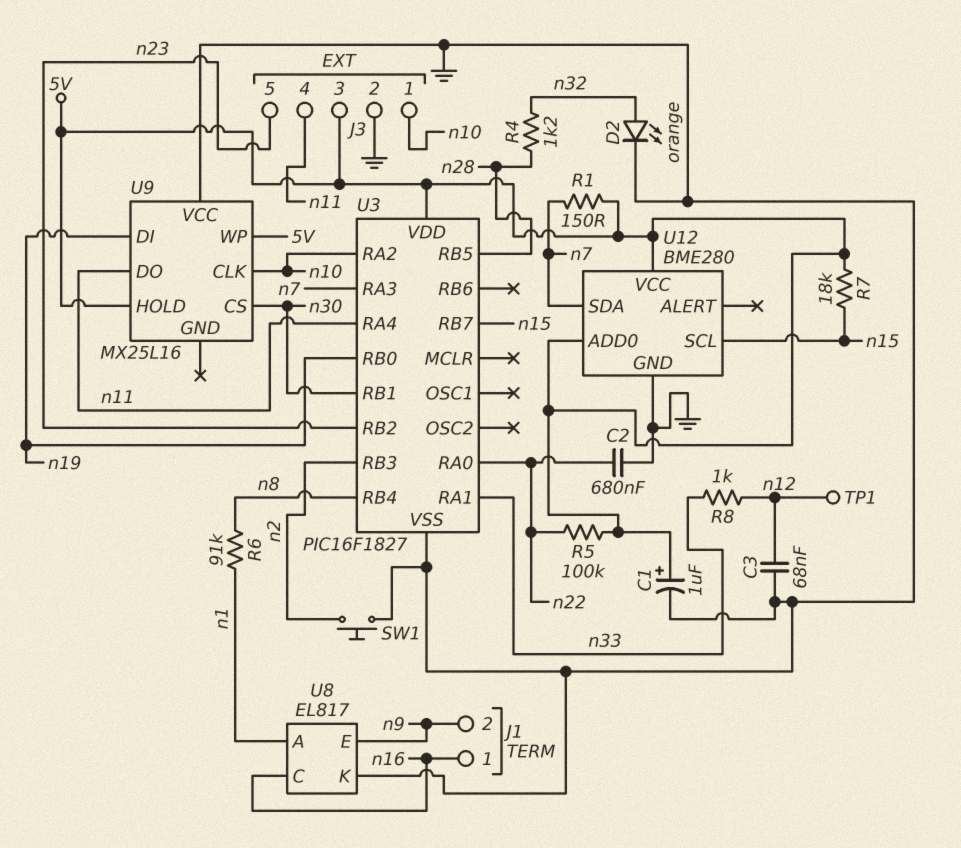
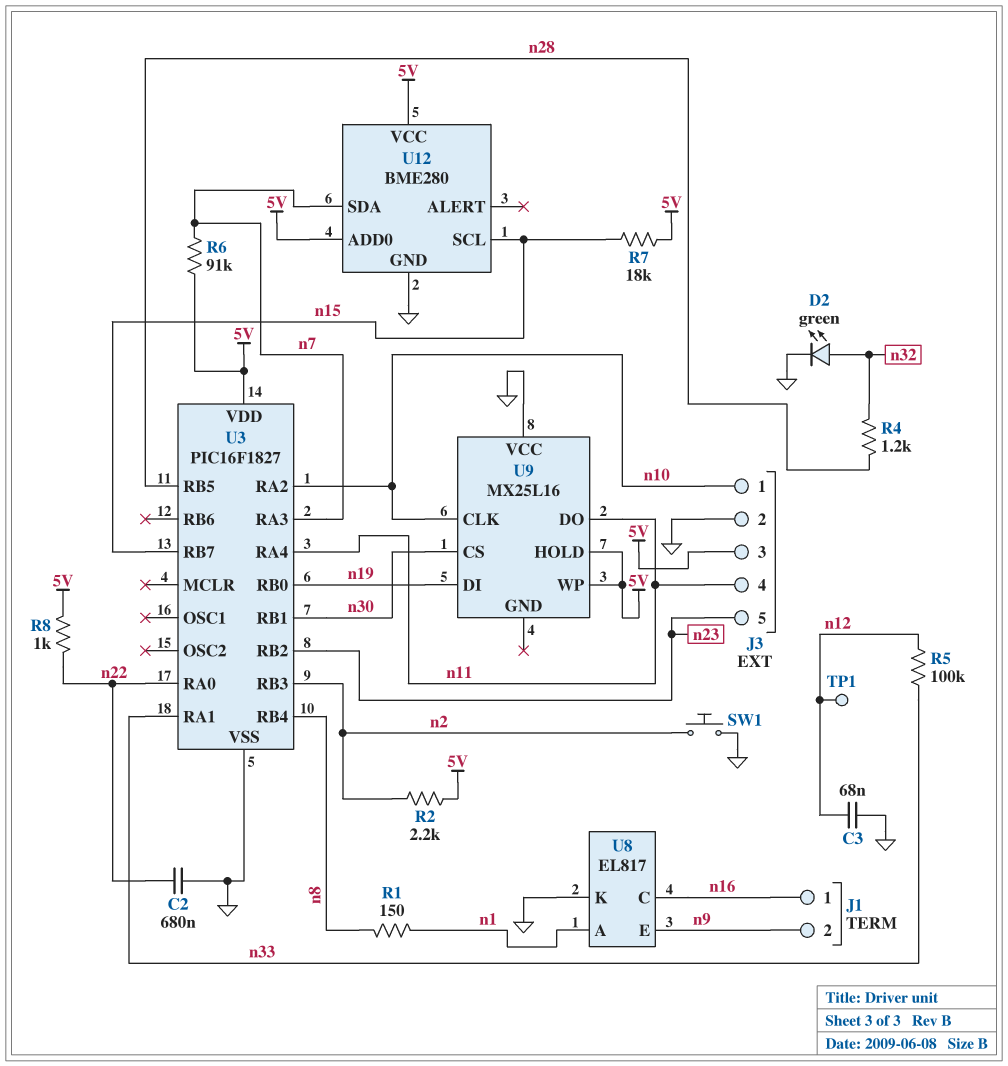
C1: 1uF (plus 5V, minus GND) -> none
D2: LED orange (A n32, K GND) -> LED green (A n32, K GND)
R1: 150 (5V, n7) -> 150 (n1, n8)
R2: none -> 2.2k (5V, n2)
R5: 100k (5V, n22) -> 100k (n12, n33)
R6: 91k (n1, n8) -> 91k (5V, n7)
R8: 1k (n12, n33) -> 1k (5V, n22)

